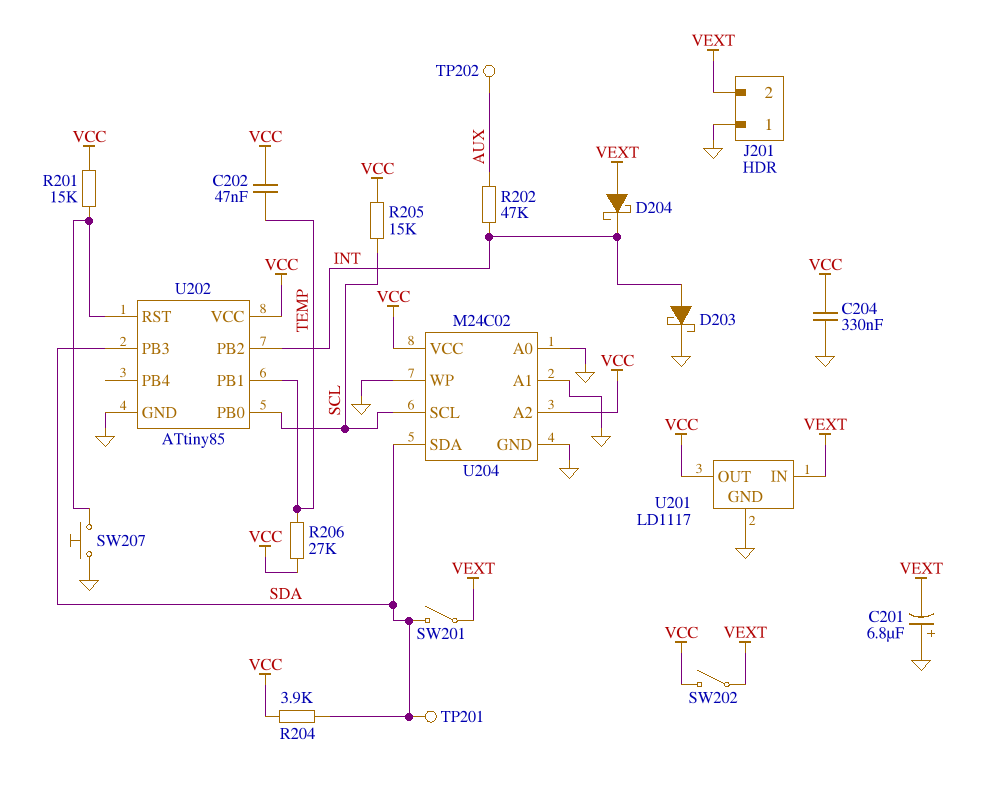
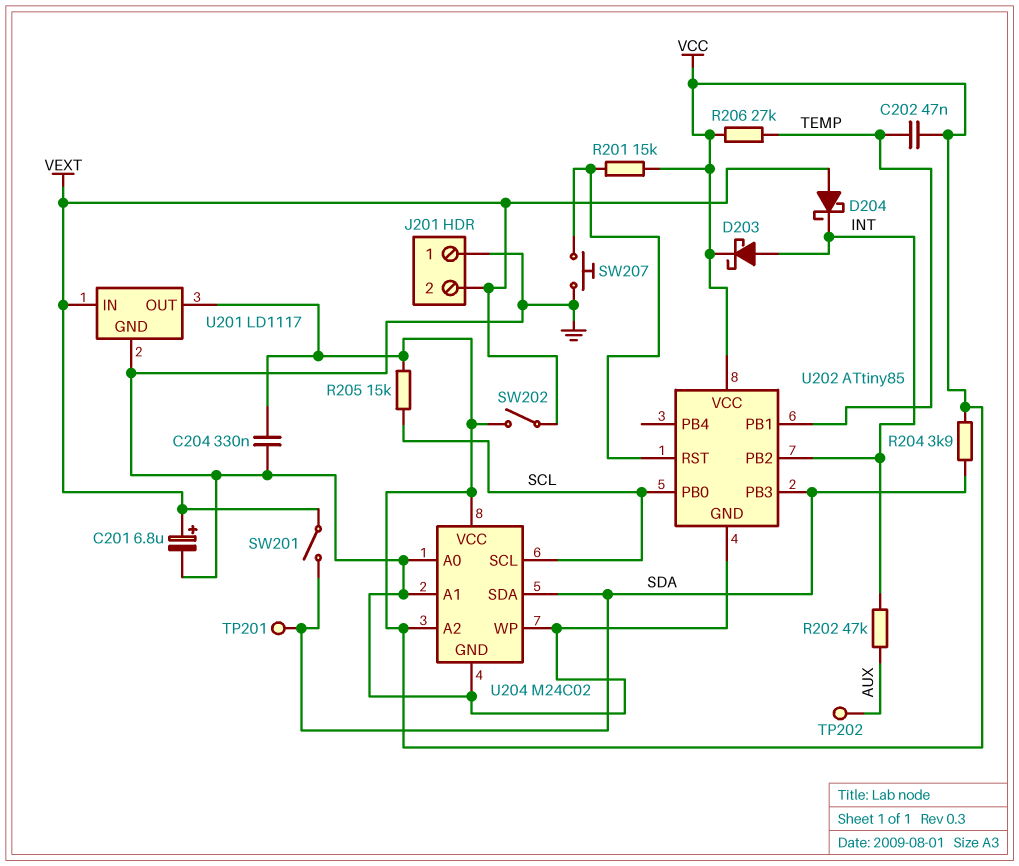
C201: 6.8uF (plus GND, minus VEXT) -> 6.8uF (plus VEXT, minus GND)
D203: schottky (A INT, K GND) -> schottky (A INT, K VCC)

